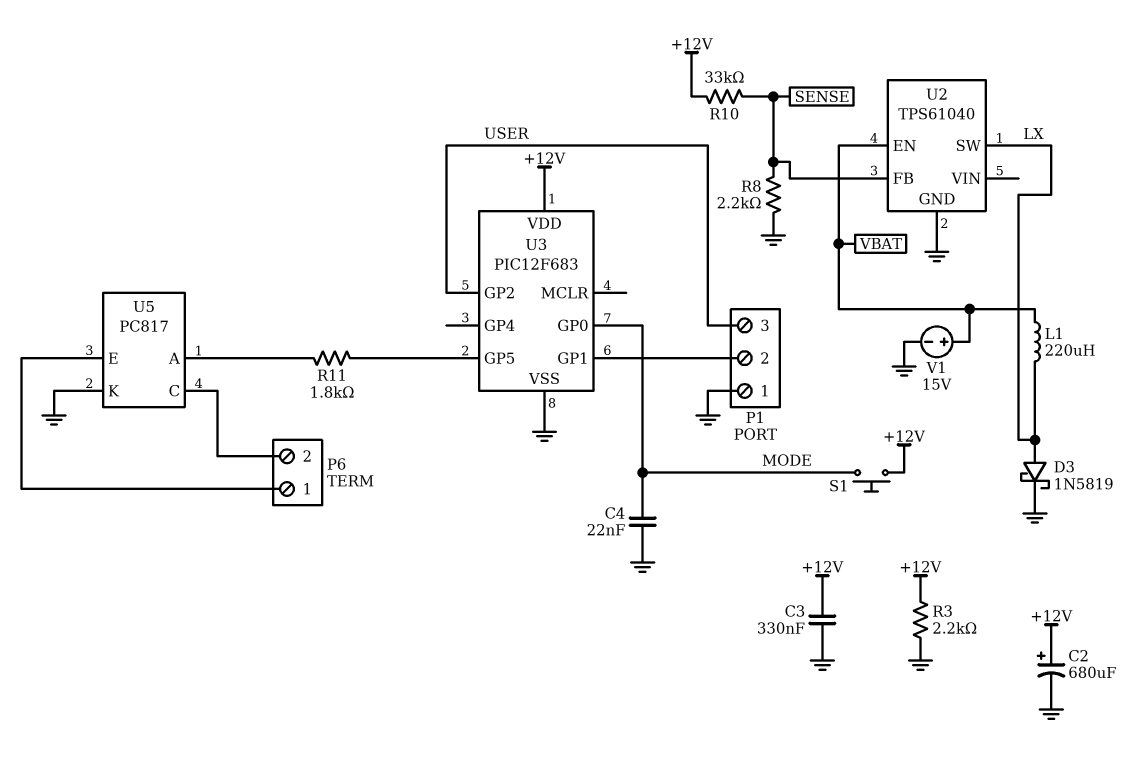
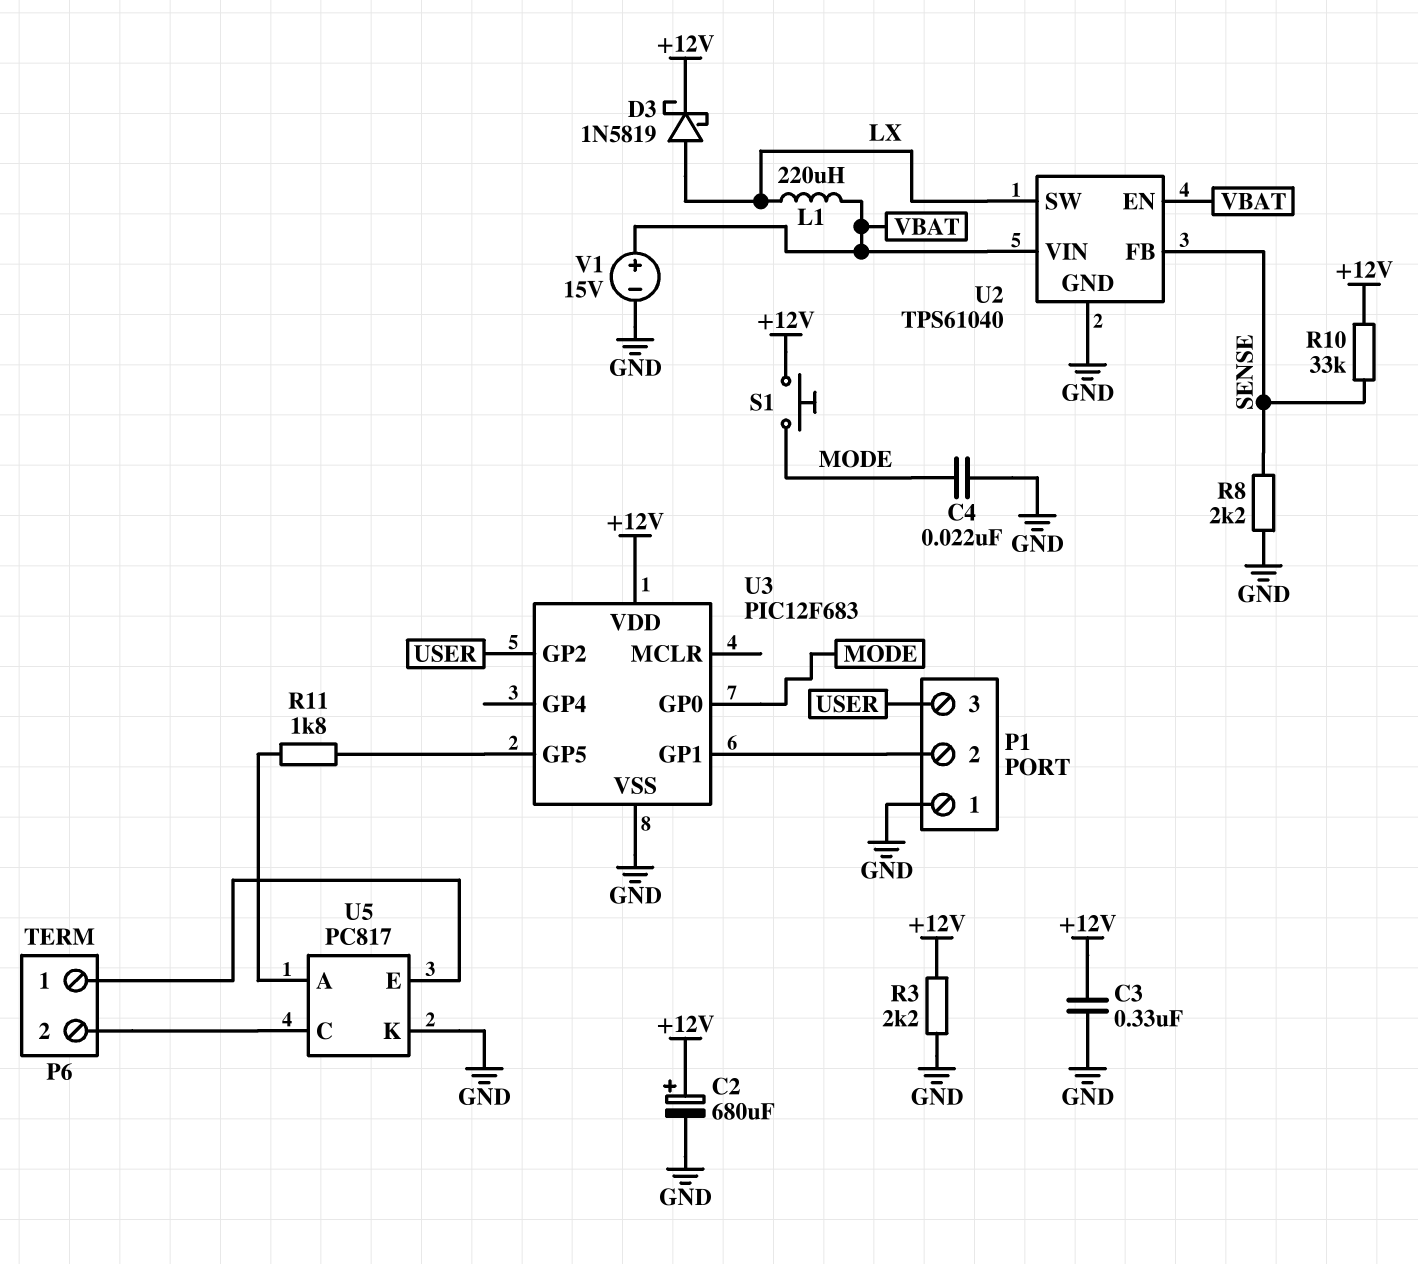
D3: schottky 1N5819 (A LX, K GND) -> schottky 1N5819 (A LX, K +12V)
U2 pin VIN: none -> VBAT

